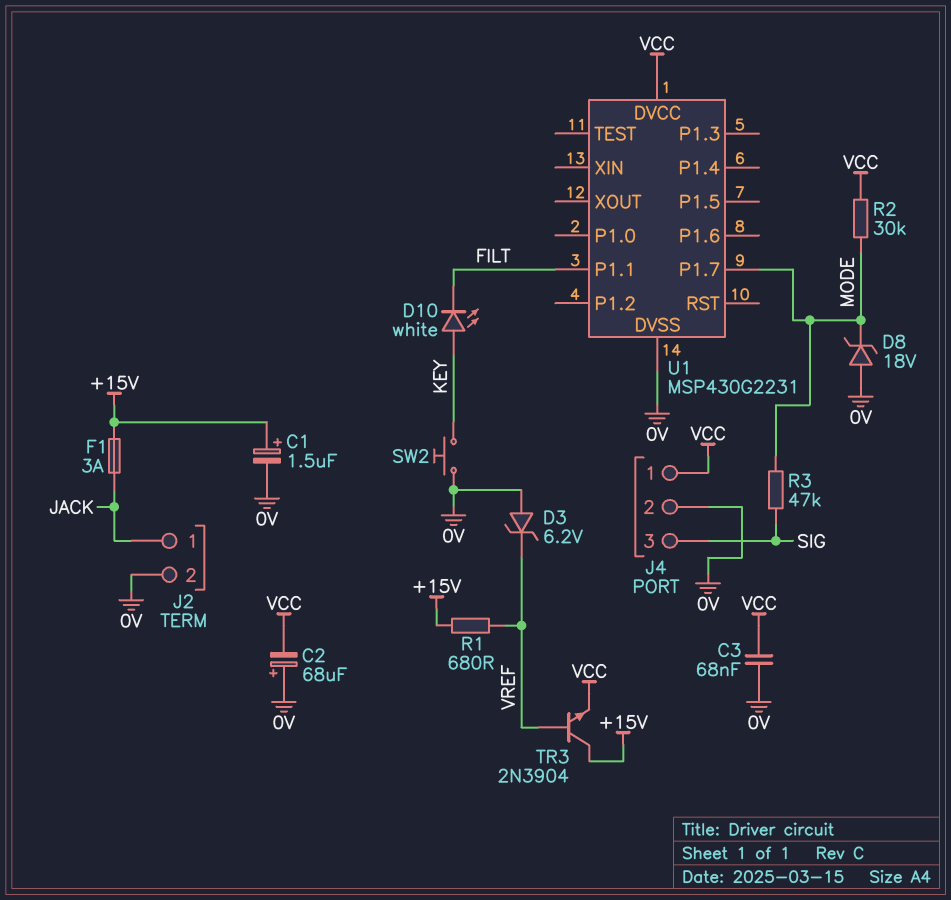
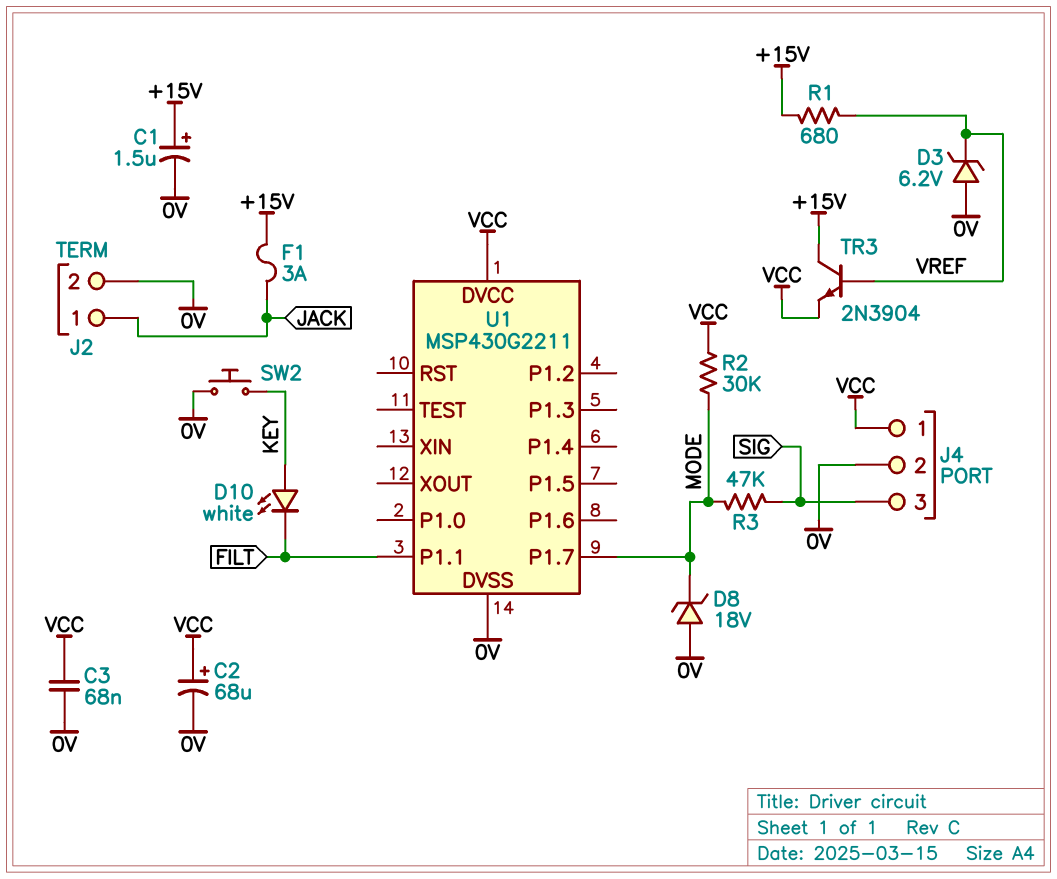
C2: 68uF (plus 0V, minus VCC) -> 68uF (plus VCC, minus 0V)
U1: MSP430G2231 -> MSP430G2211

